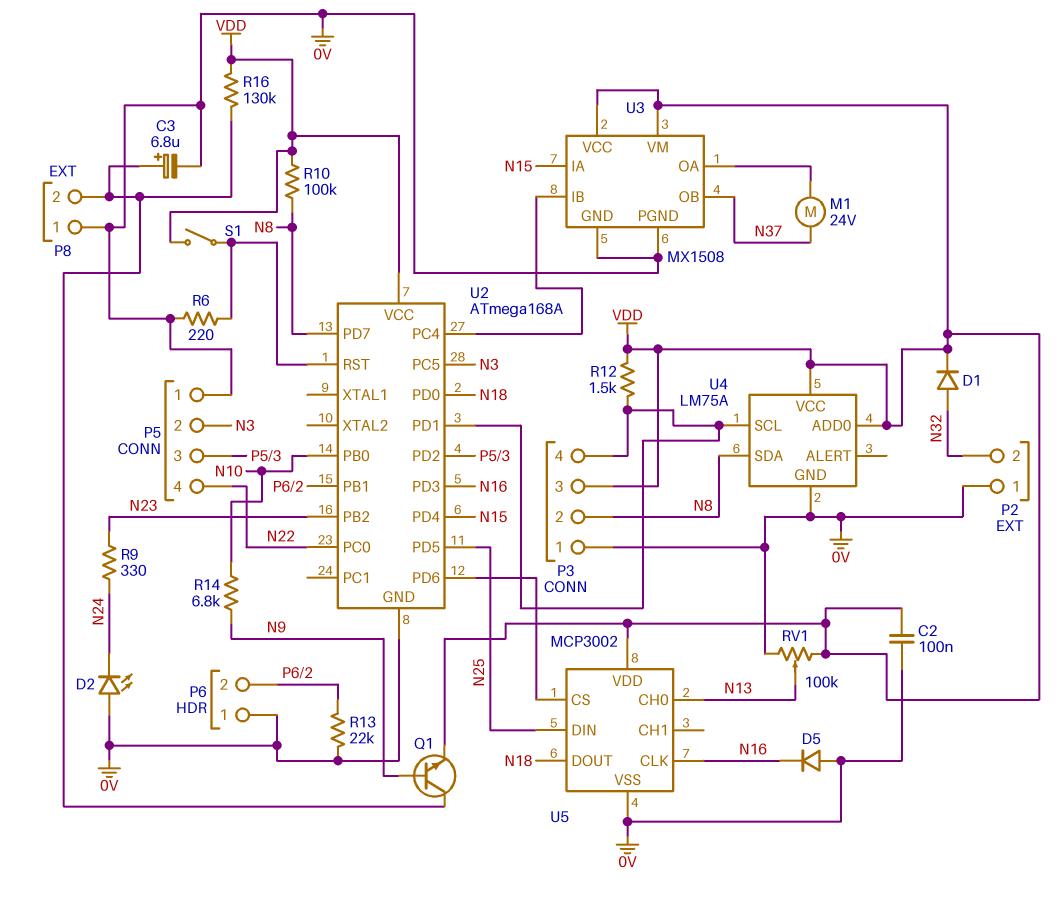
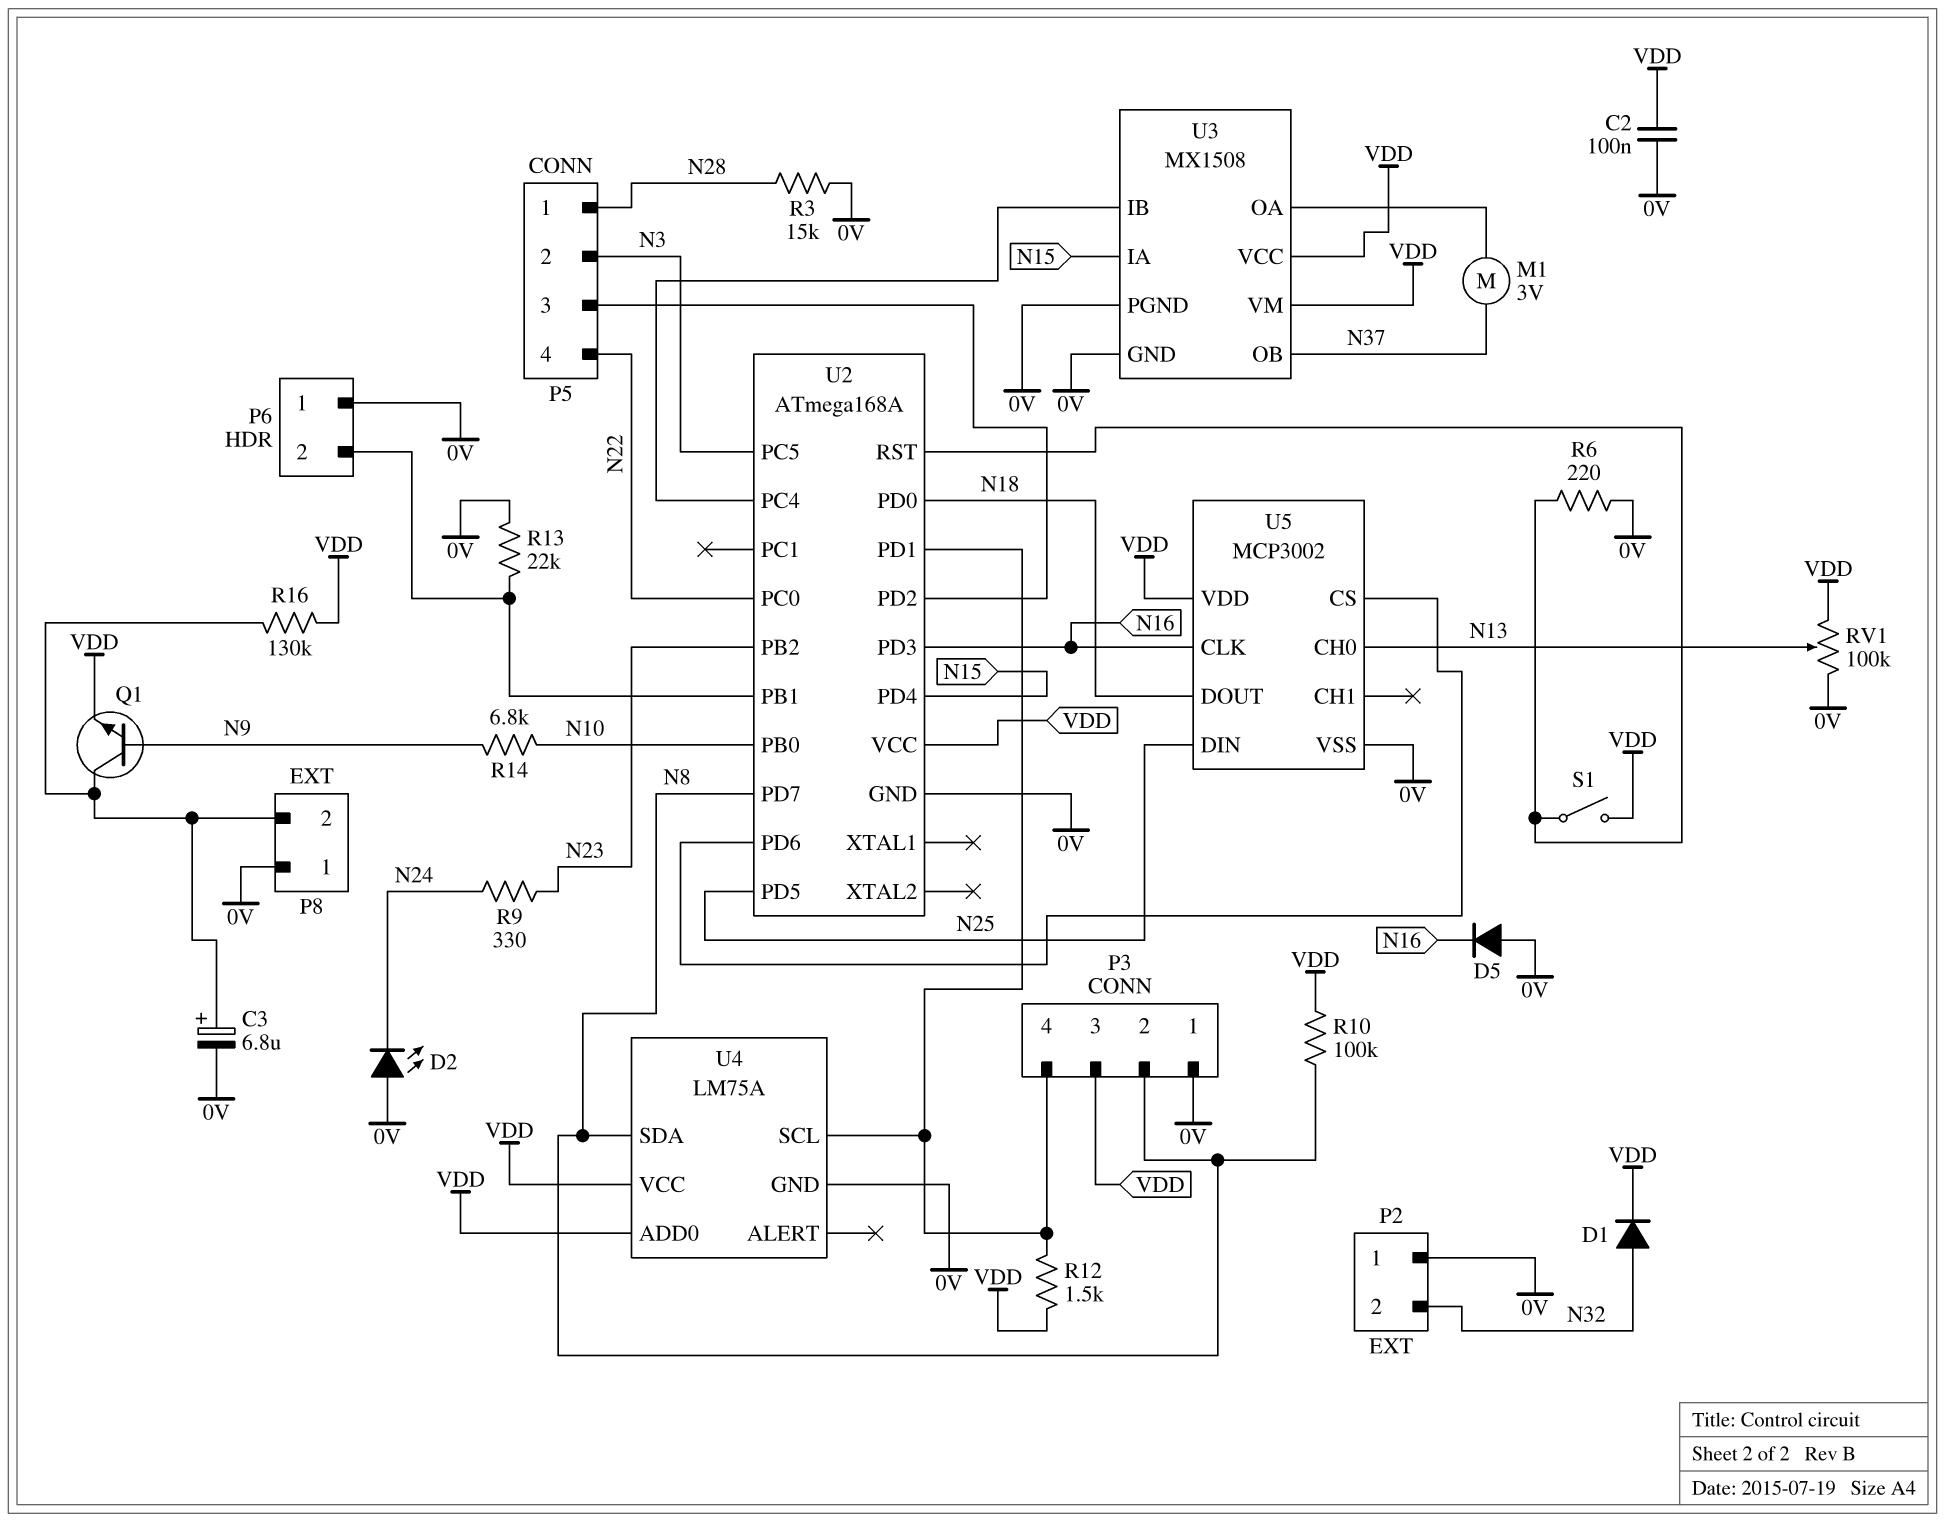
M1: motor 24V (N37, U3/OA) -> motor 3V (N37, U3/OA)
P5 pin 1: 0V -> N28
R3: none -> 15k (0V, N28)

